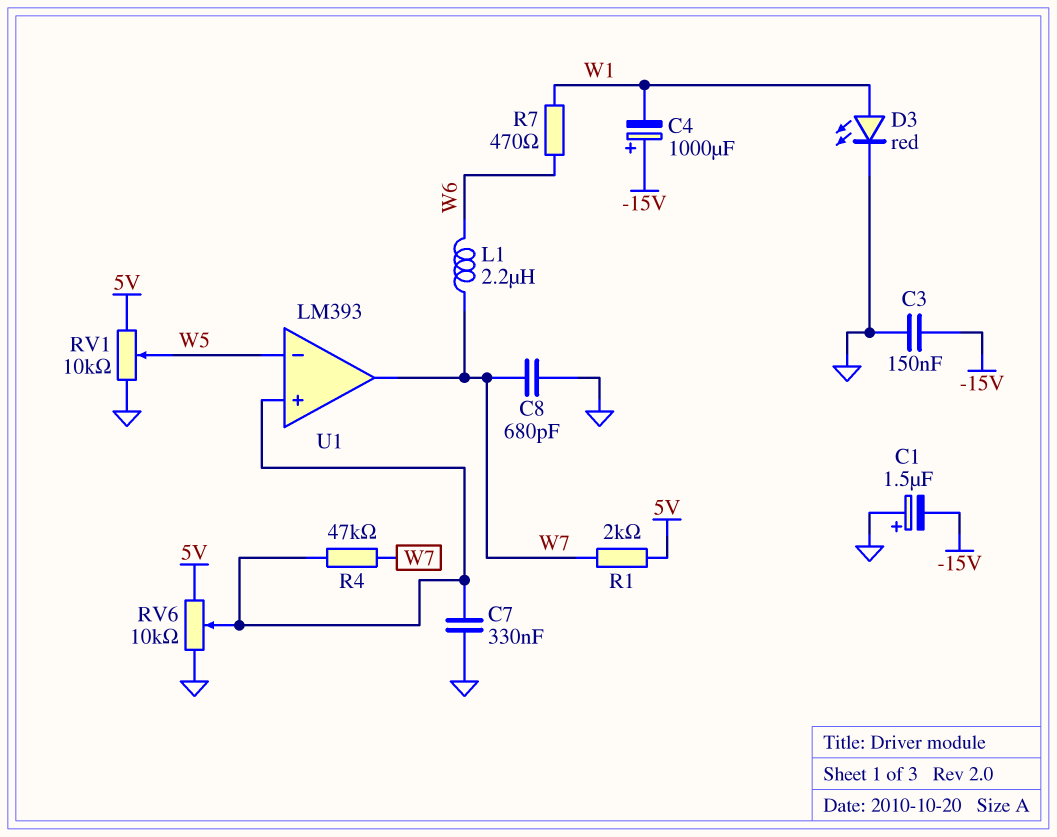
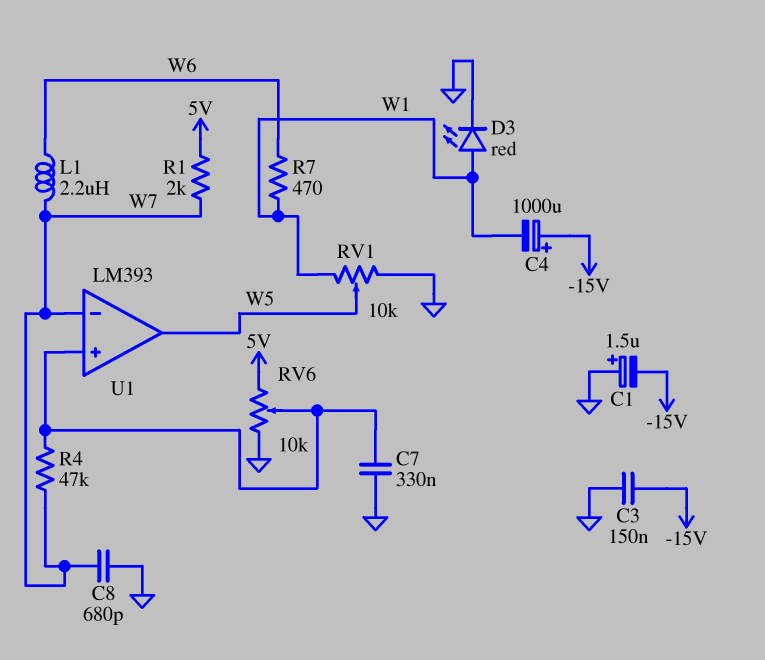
RV1: 10k (5V, GND, wiper W5) -> 10k (GND, W1, wiper W5)
U1 pin in-: W5 -> W7
U1 pin out: W7 -> W5

